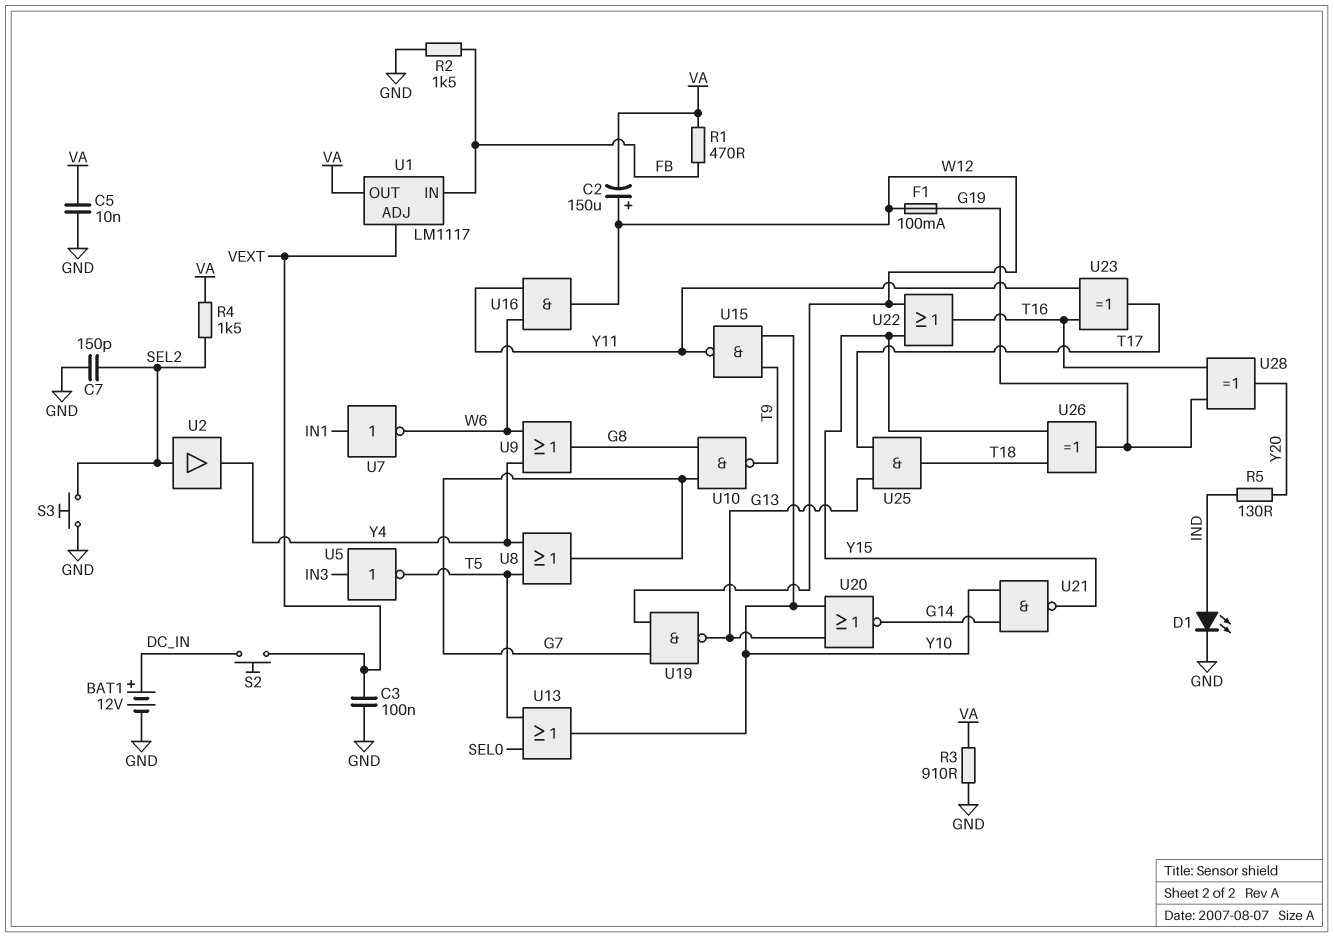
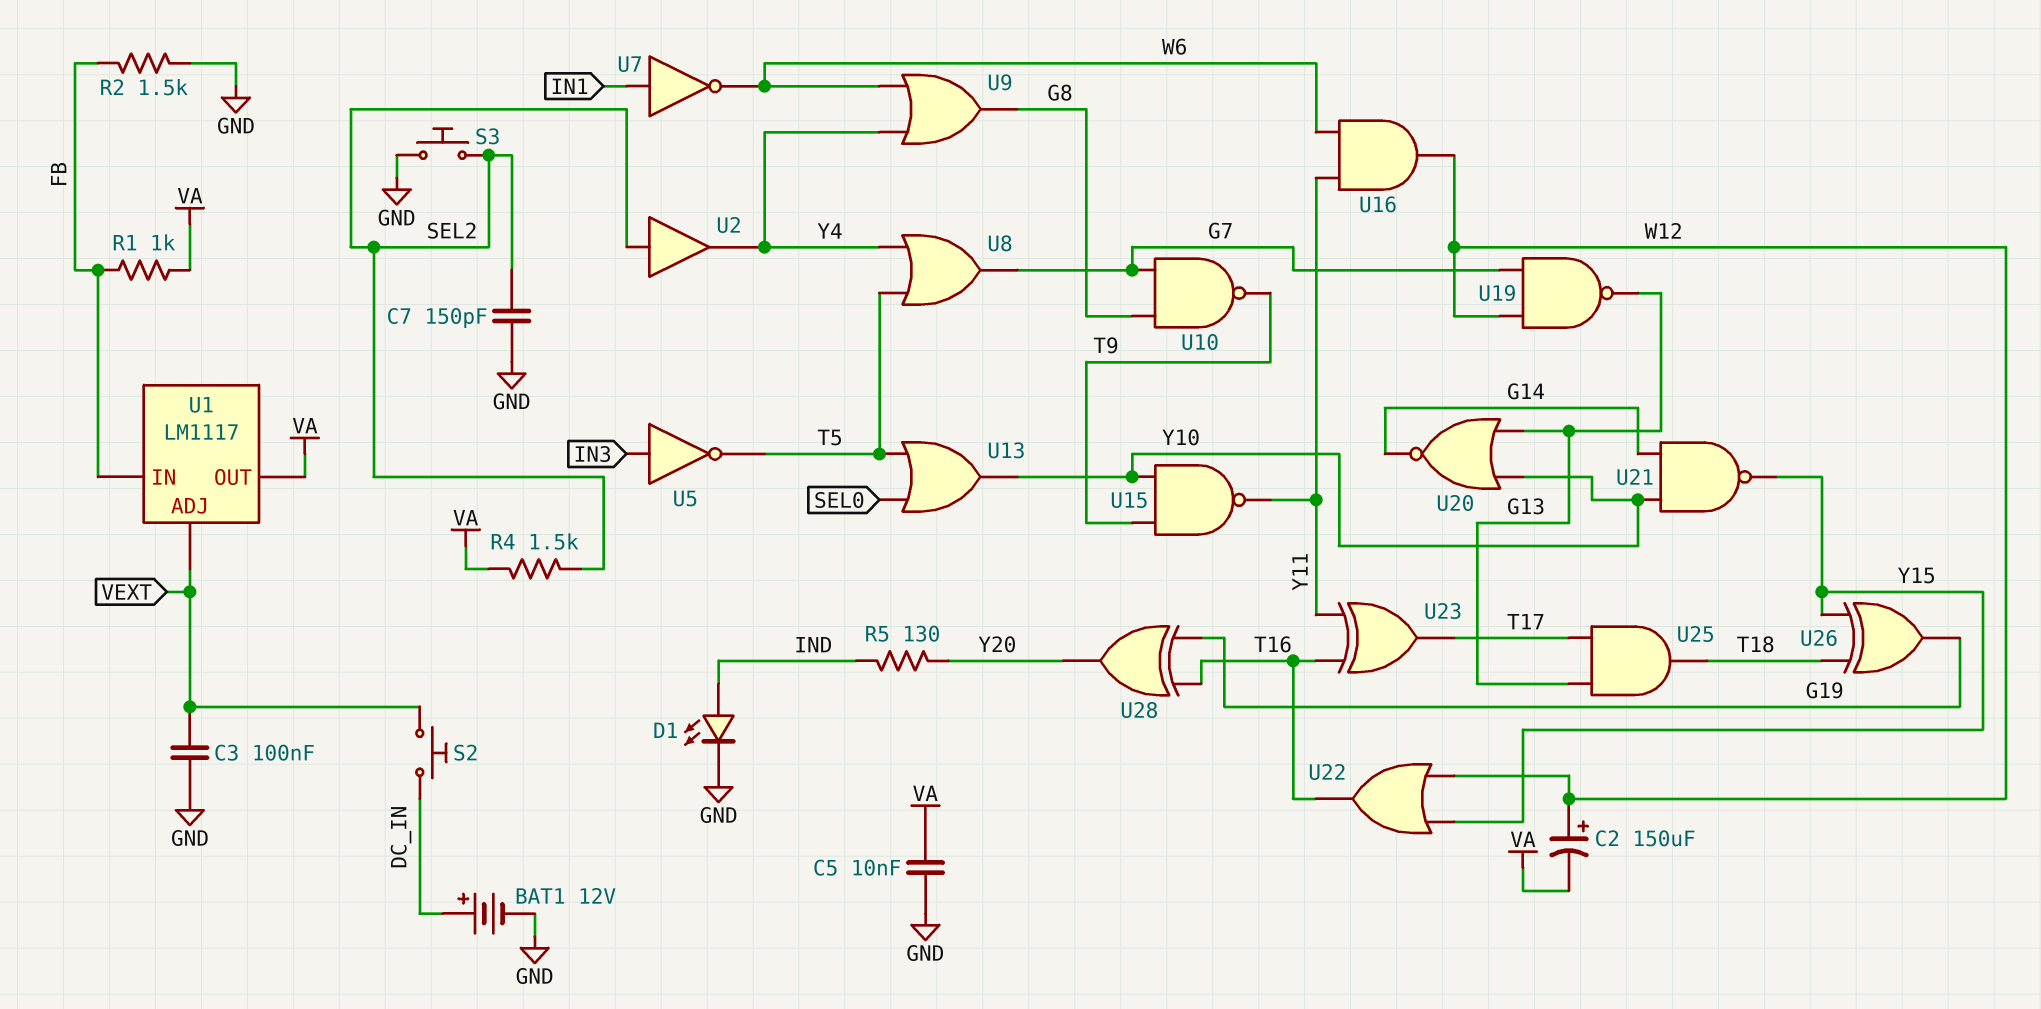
F1: 100mA (G19, W12) -> none
R1: 470 (FB, VA) -> 1k (FB, VA)
R3: 910 (GND, VA) -> none

